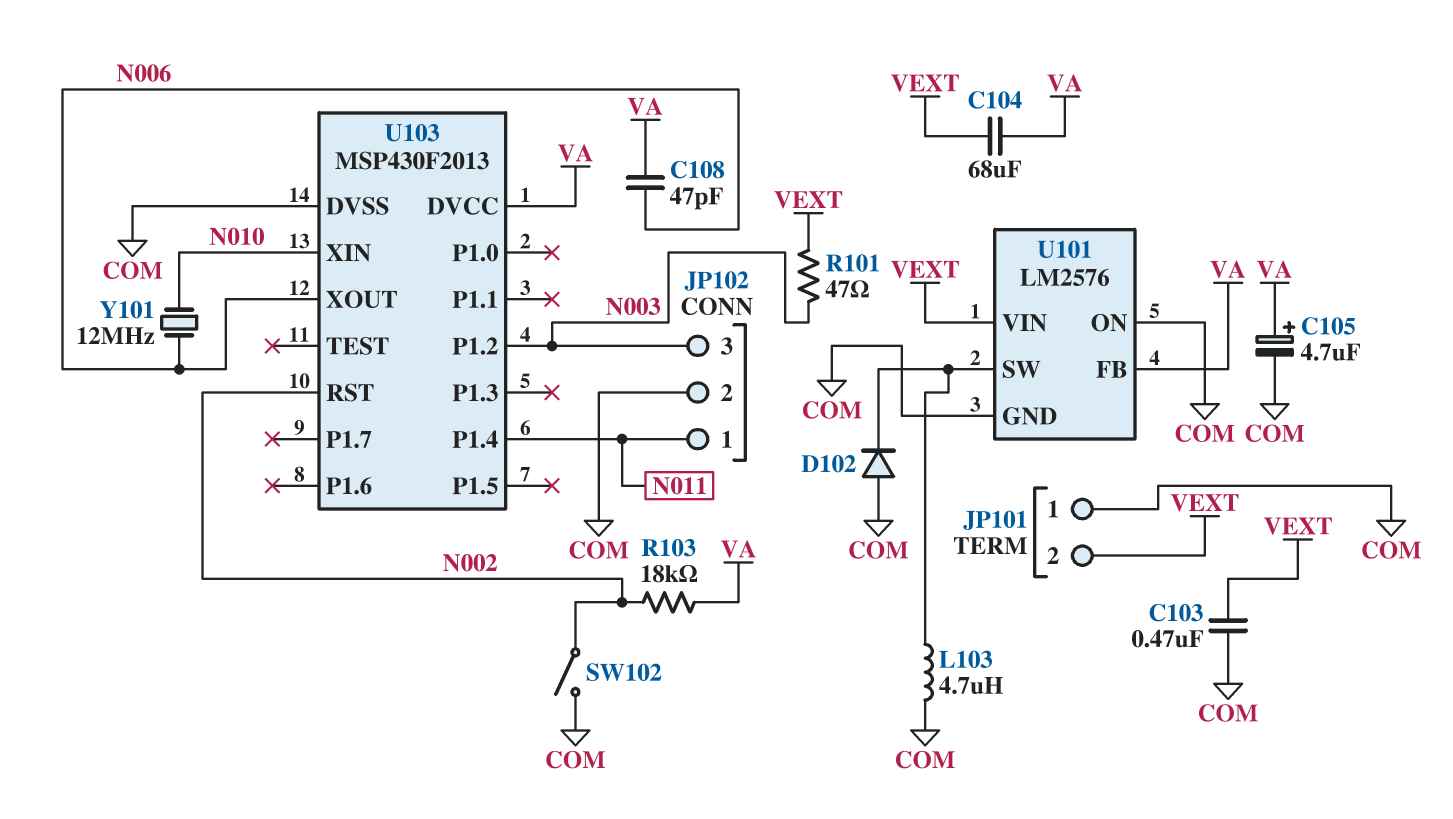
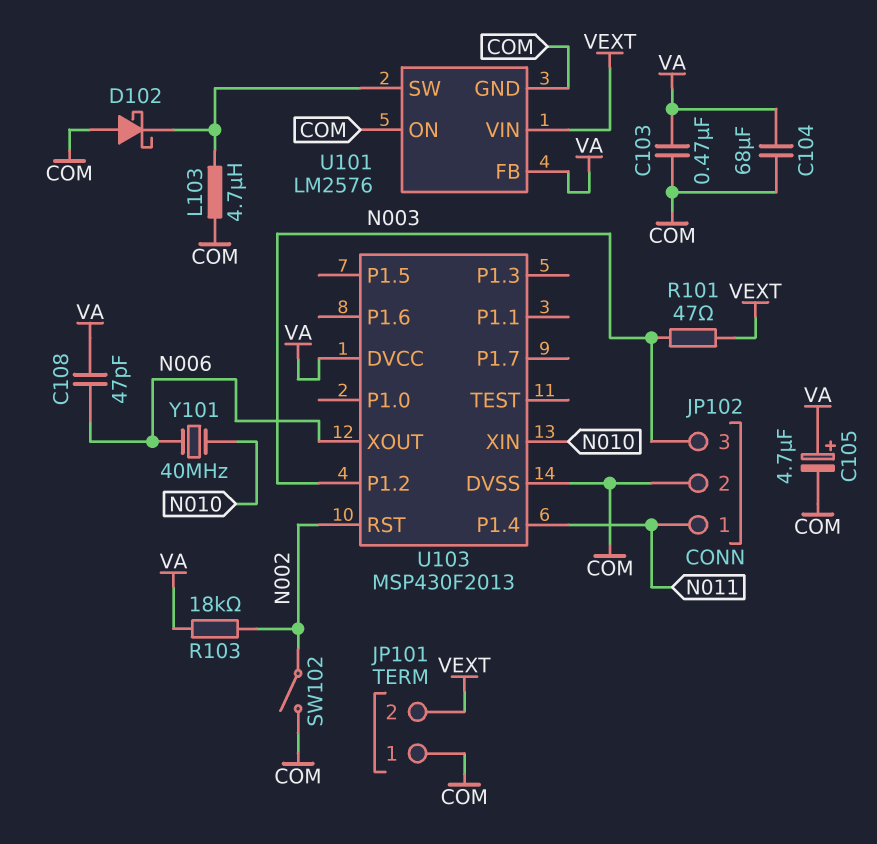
C103: 470nF (COM, VEXT) -> 470nF (COM, VA)
C104: 68uF (VA, VEXT) -> 68uF (COM, VA)
D102: diode (A COM, K U101/SW) -> schottky (A COM, K U101/SW)
Y101: 12MHz (N006, N010) -> 40MHz (N006, N010)

